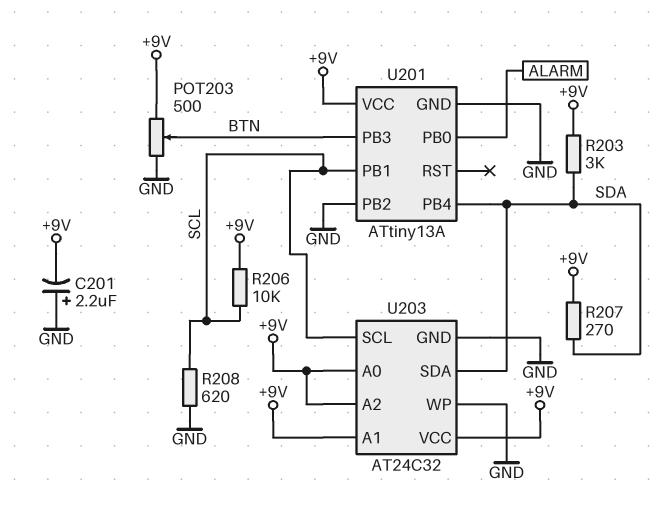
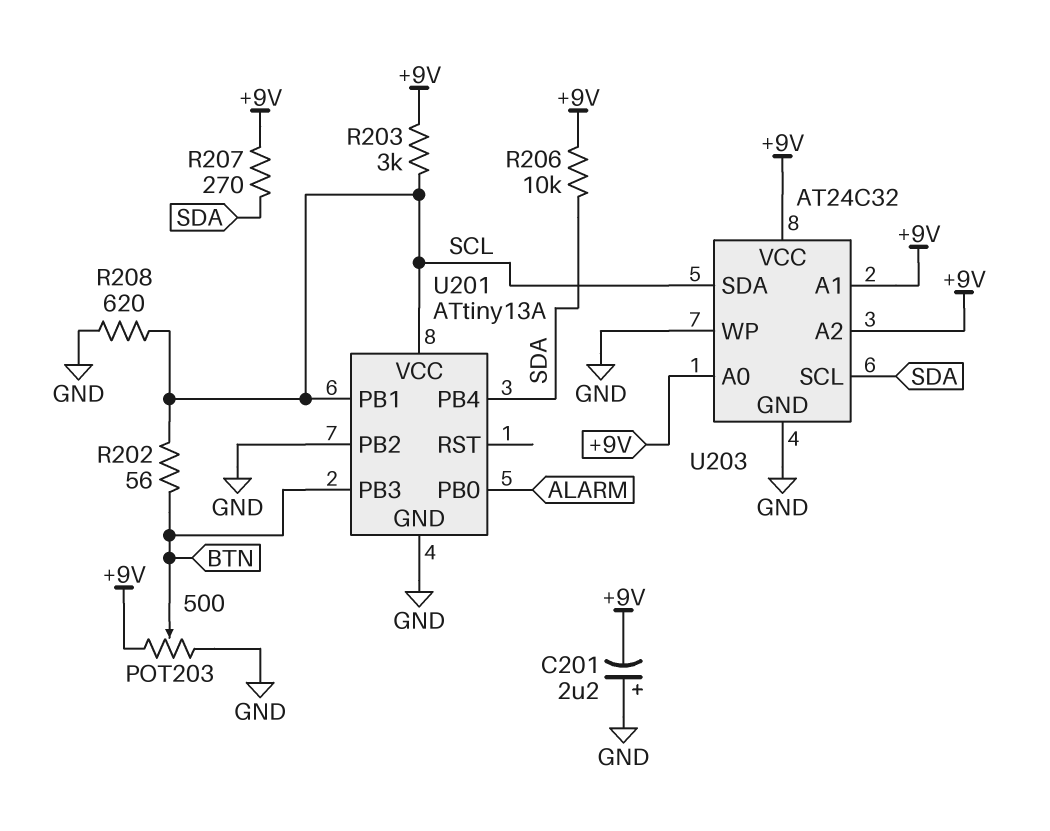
R202: none -> 56 (BTN, SCL)
R203: 3k (+9V, SDA) -> 3k (+9V, SCL)
R206: 10k (+9V, SCL) -> 10k (+9V, SDA)
U201 pin VCC: +9V -> SCL
U203 pin SCL: SCL -> SDA
U203 pin SDA: SDA -> SCL

